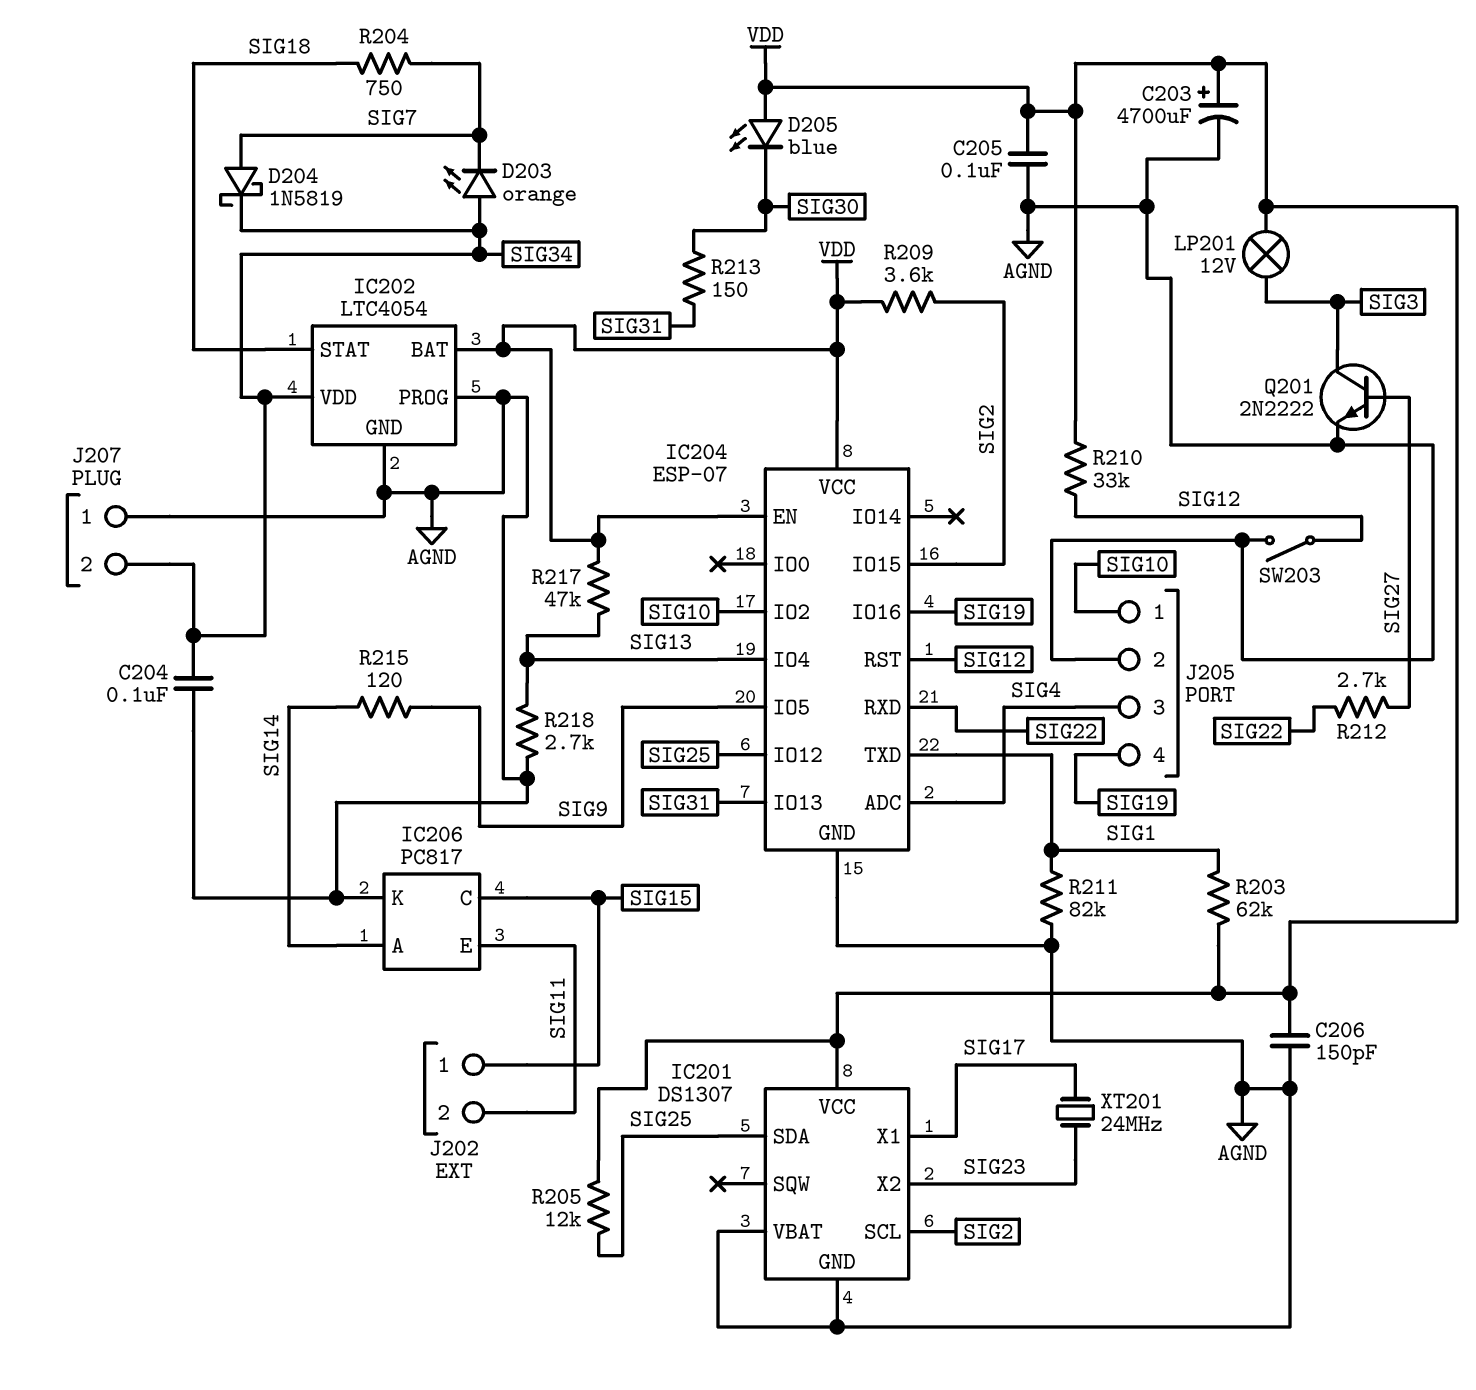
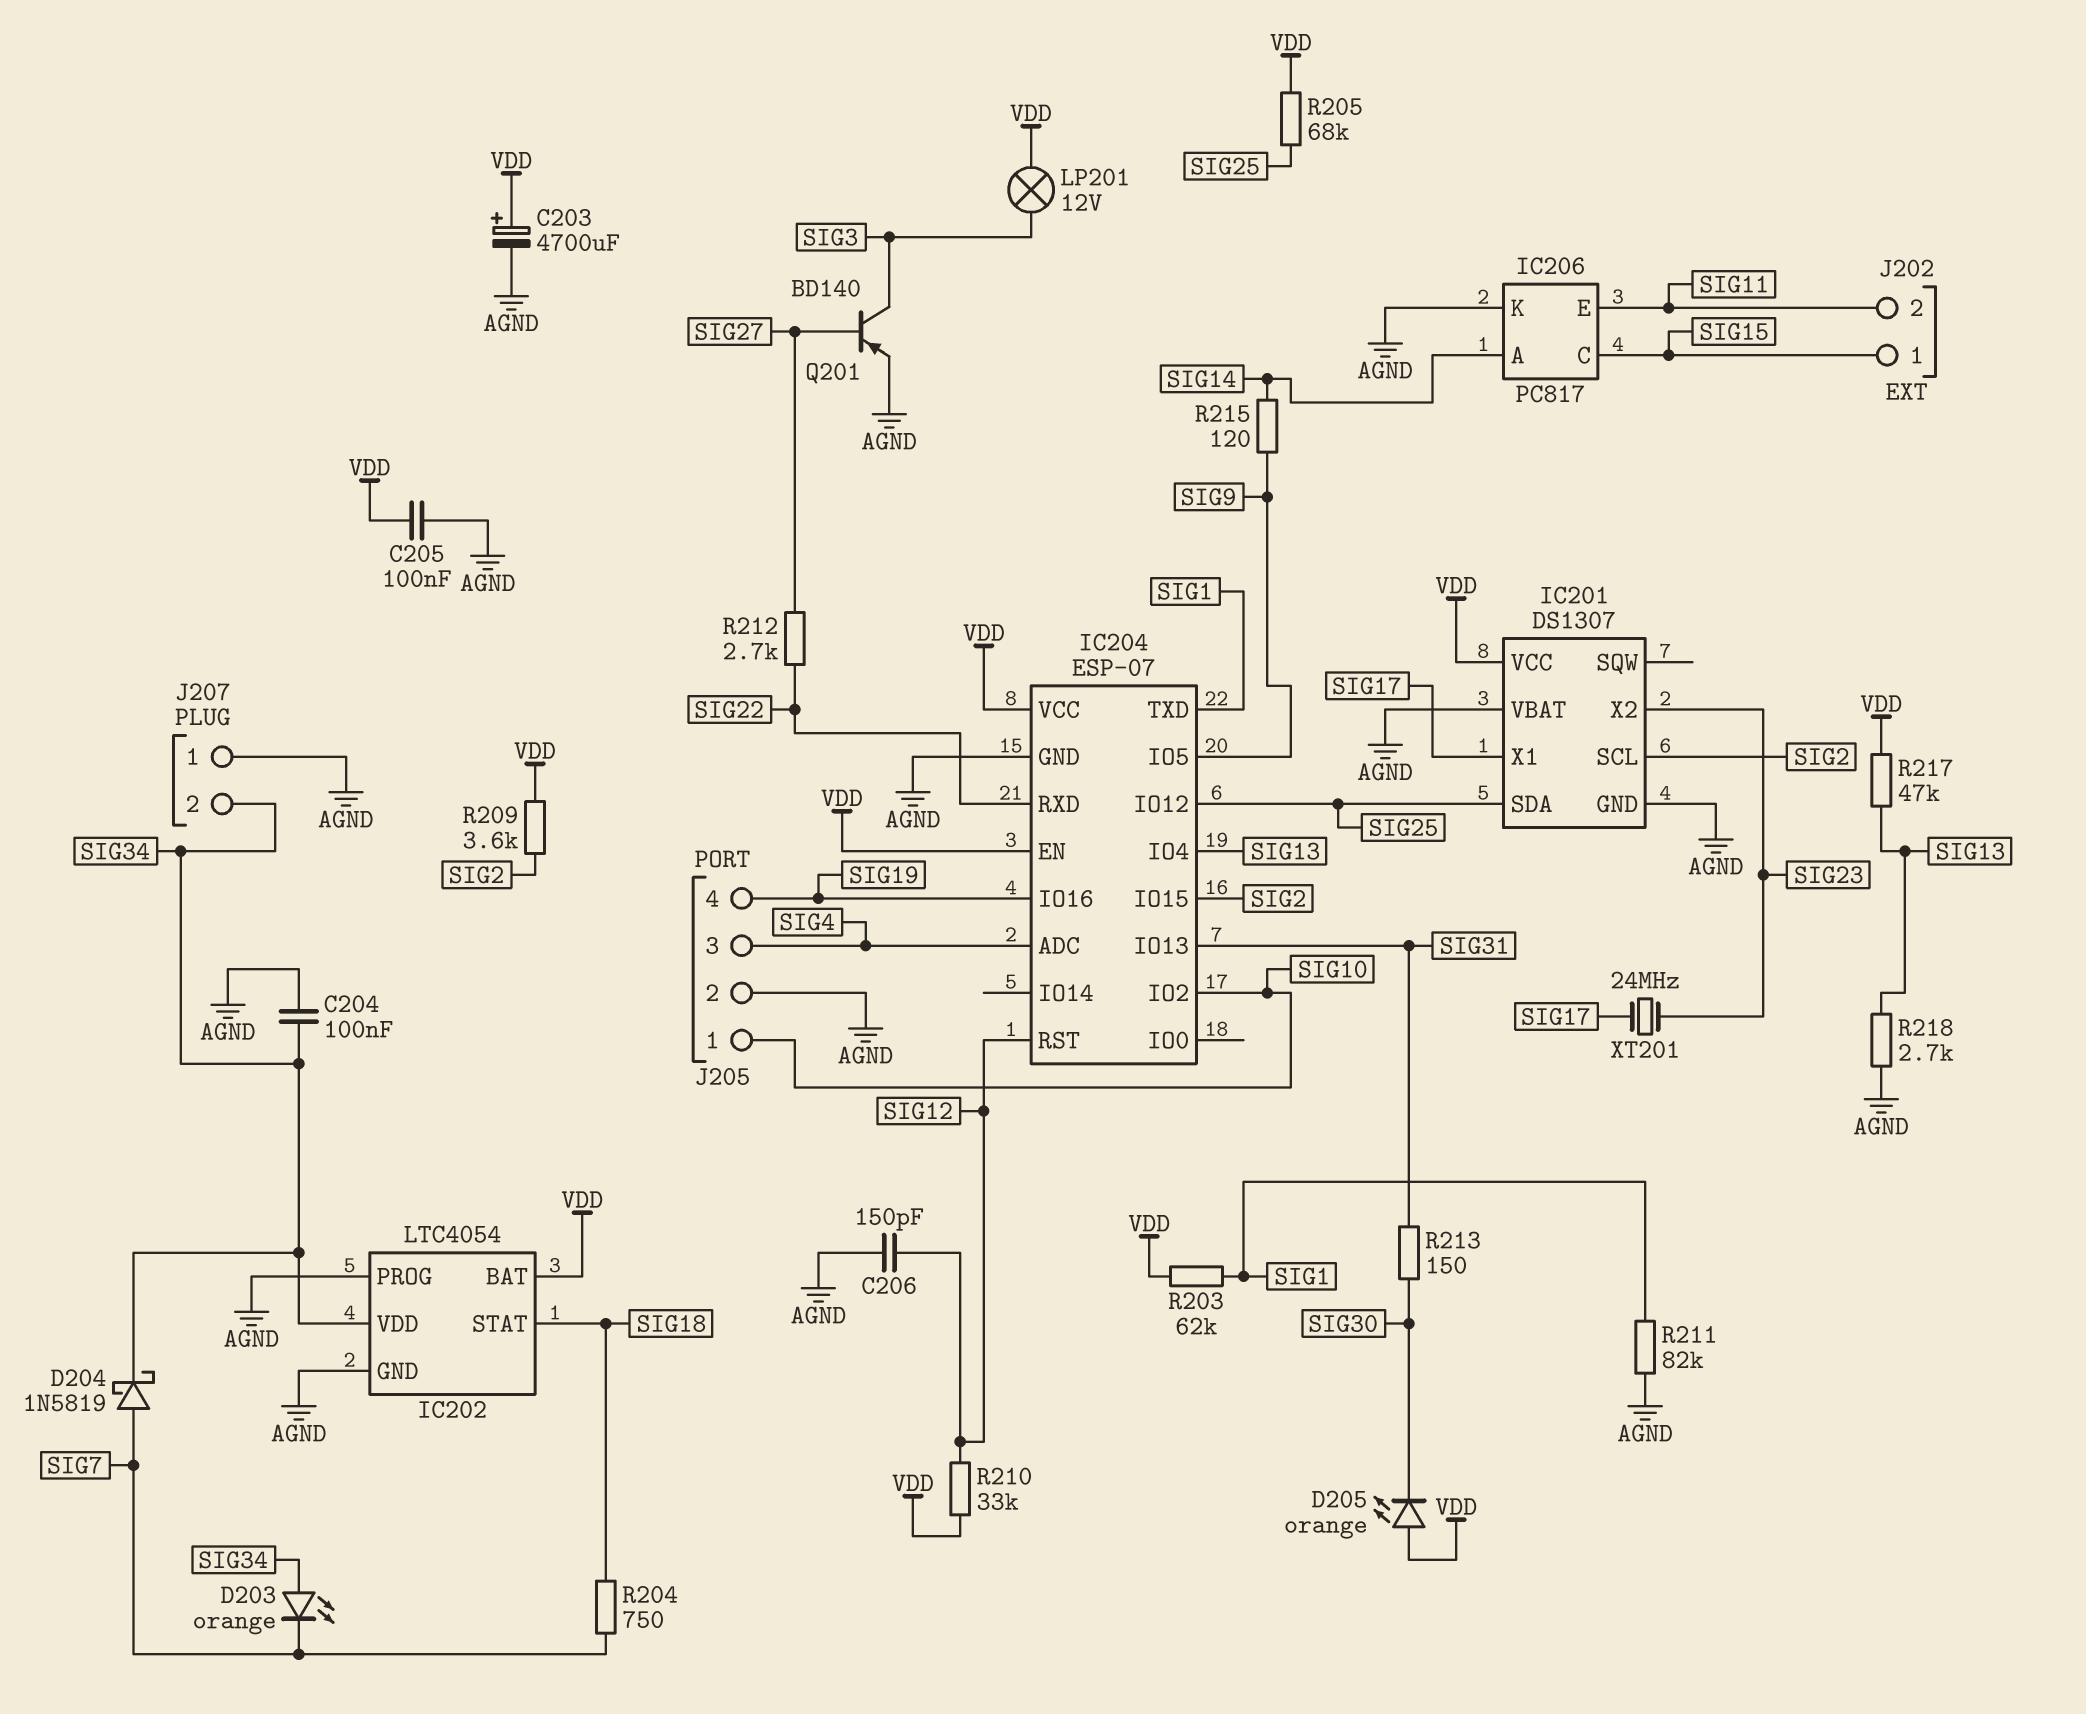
C206: 150pF (AGND, VDD) -> 150pF (AGND, SIG12)
D205: LED blue (A VDD, K SIG30) -> LED orange (A VDD, K SIG30)
Q201: NPN 2N2222 (B SIG27, C SIG3, E AGND) -> PNP BD140 (B SIG27, C SIG3, E AGND)
R205: 12k (SIG25, VDD) -> 68k (SIG25, VDD)
SW203: switch (AGND, SIG12) -> none

